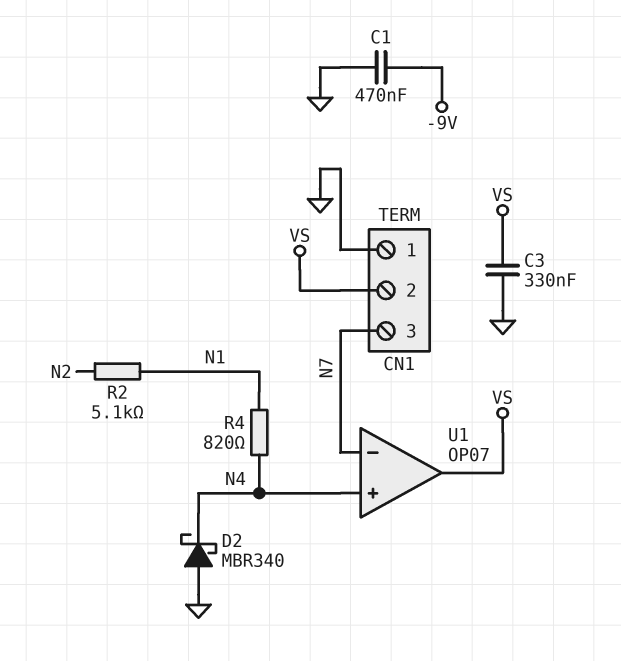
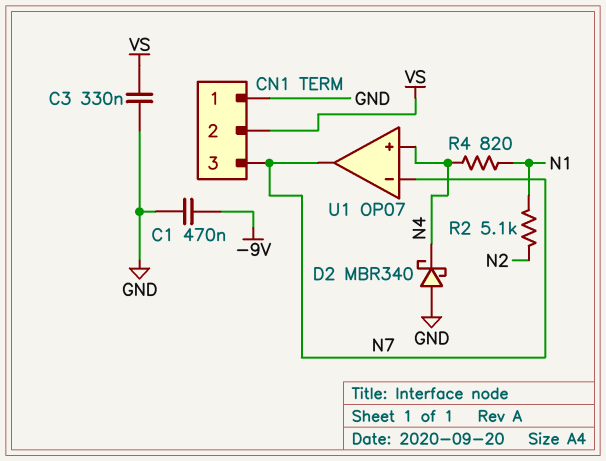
U1 pin out: VS -> N7

